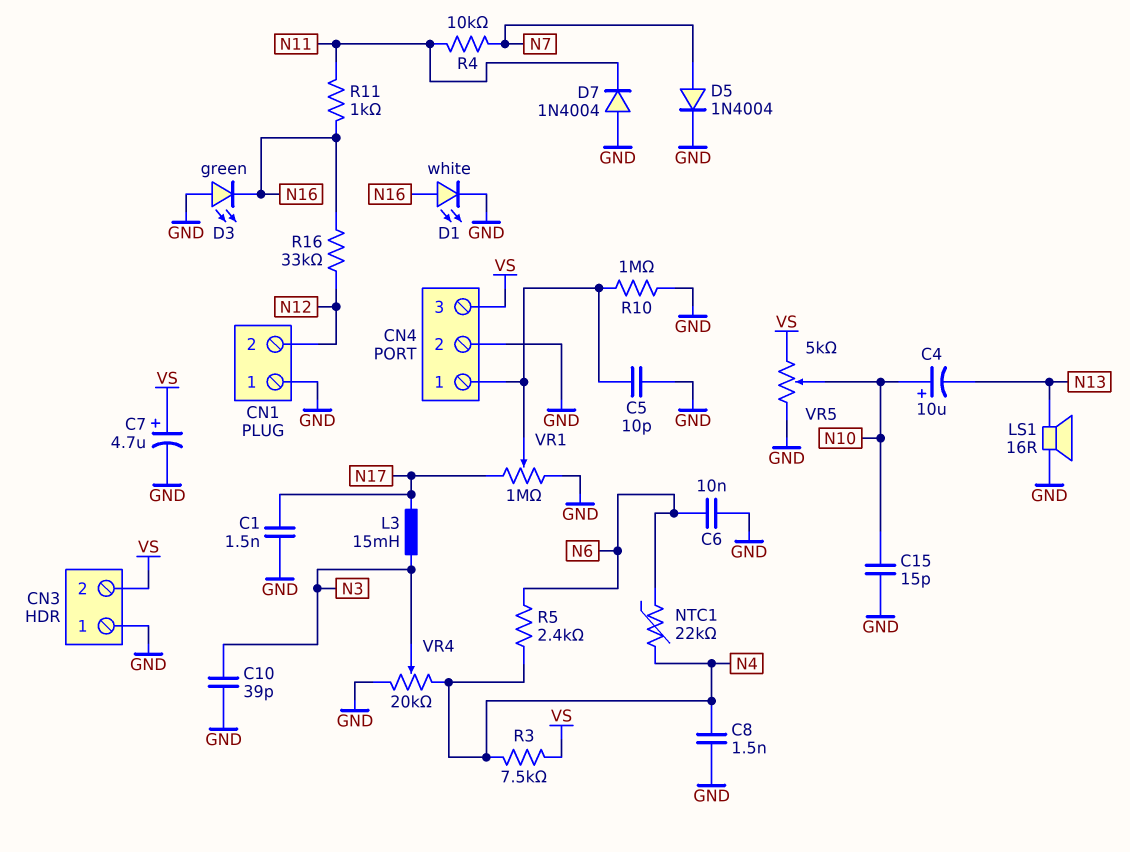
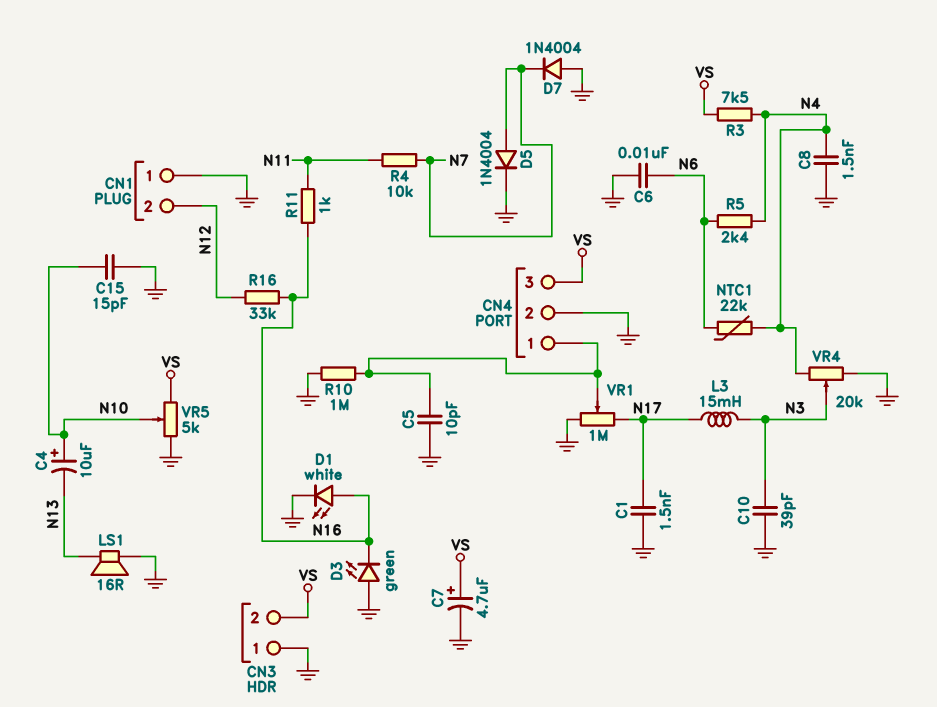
D7: diode 1N4004 (A GND, K N11) -> diode 1N4004 (A GND, K N7)

